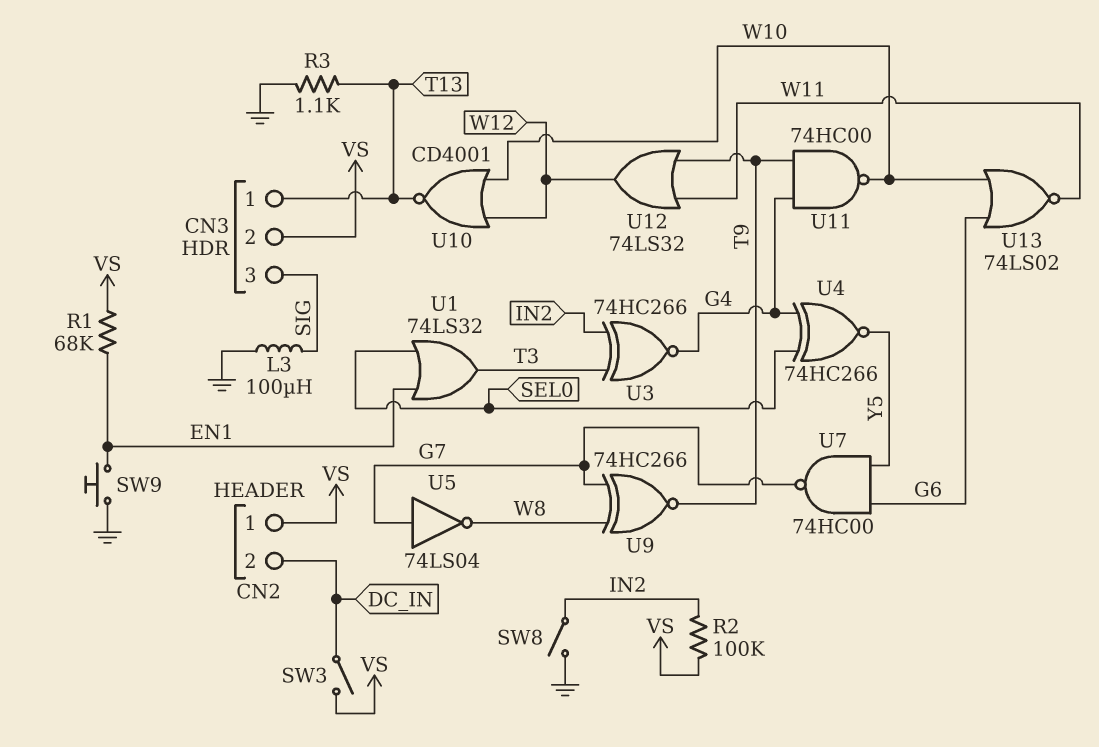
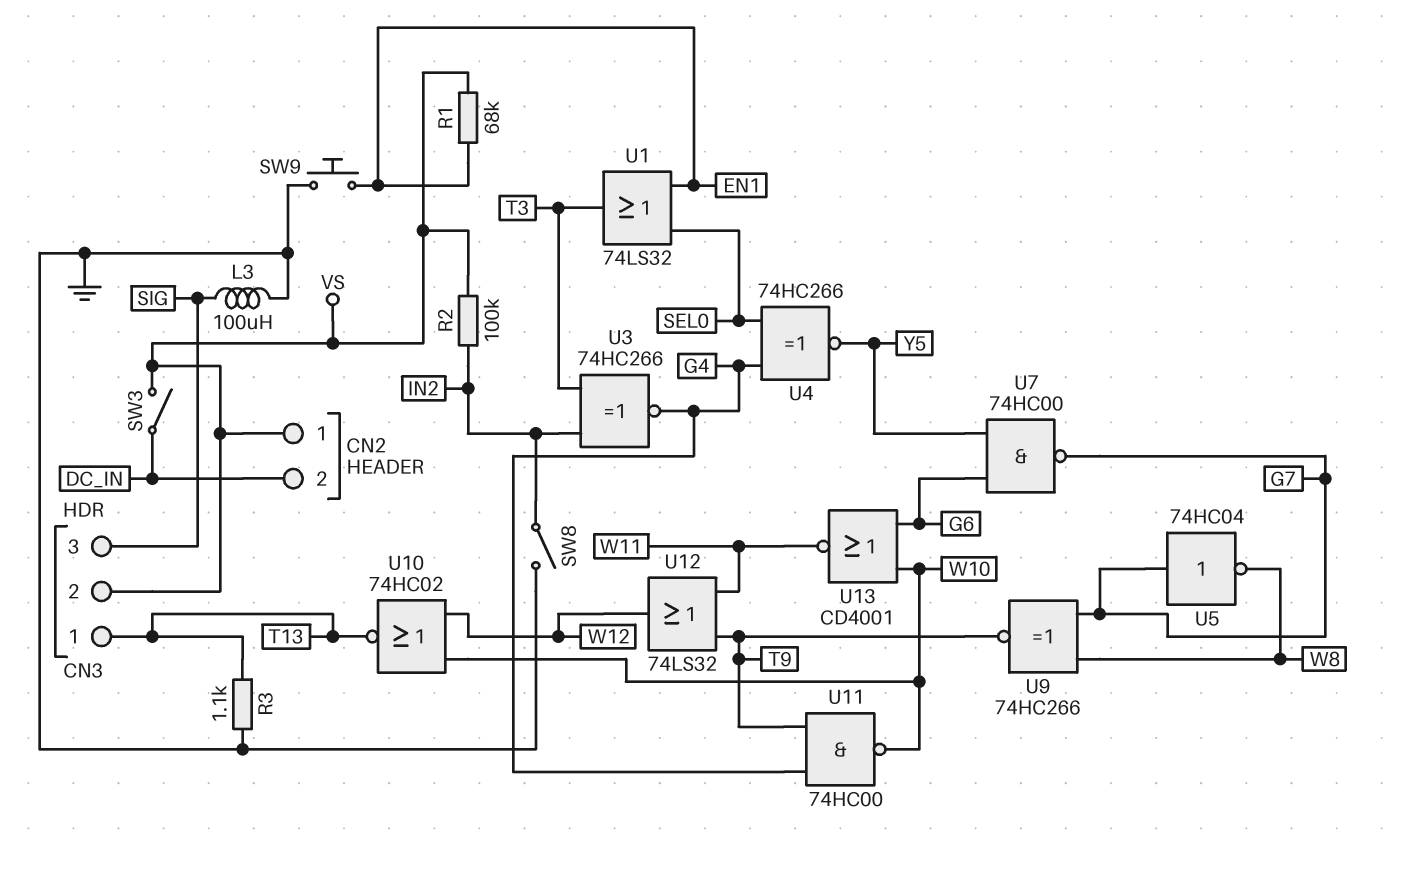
U5: NOT 74LS04 (in G7, out W8) -> NOT 74HC04 (in G7, out W8)
U10: NOR CD4001 (in W10, in W12, out T13) -> NOR 74HC02 (in W10, in W12, out T13)
U13: NOR 74LS02 (in G6, in W10, out W11) -> NOR CD4001 (in G6, in W10, out W11)

